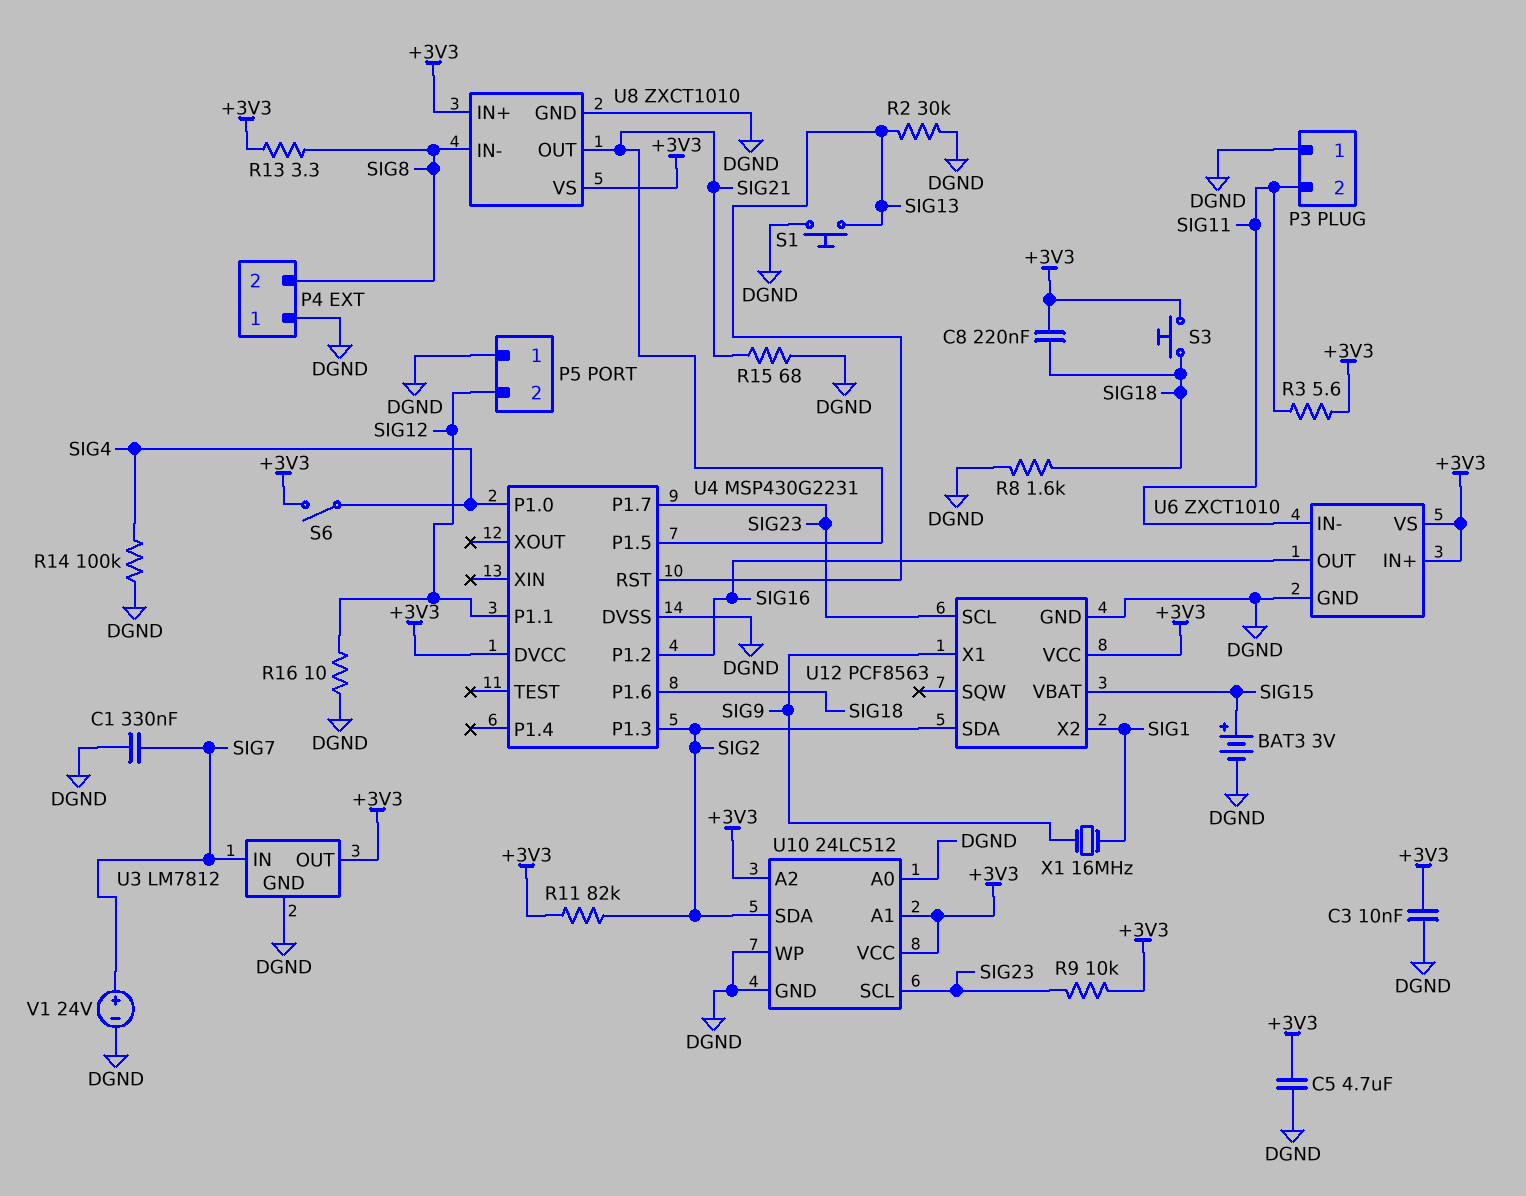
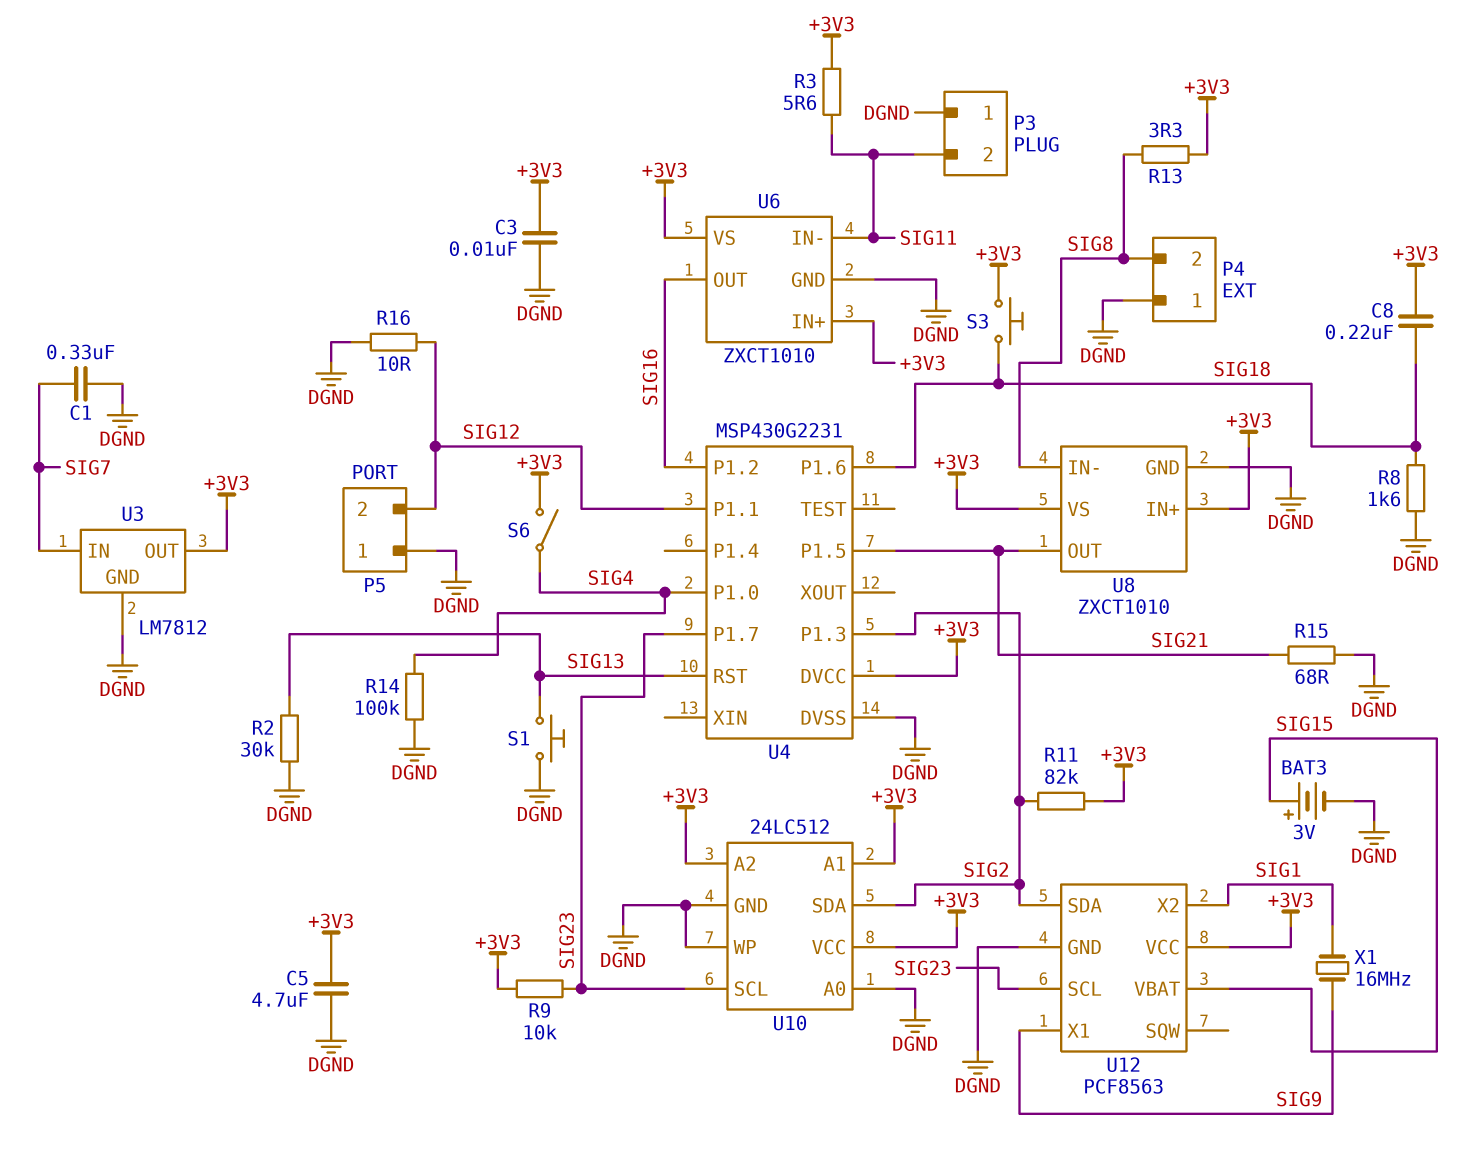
V1: 24V (plus SIG7, minus DGND) -> none

